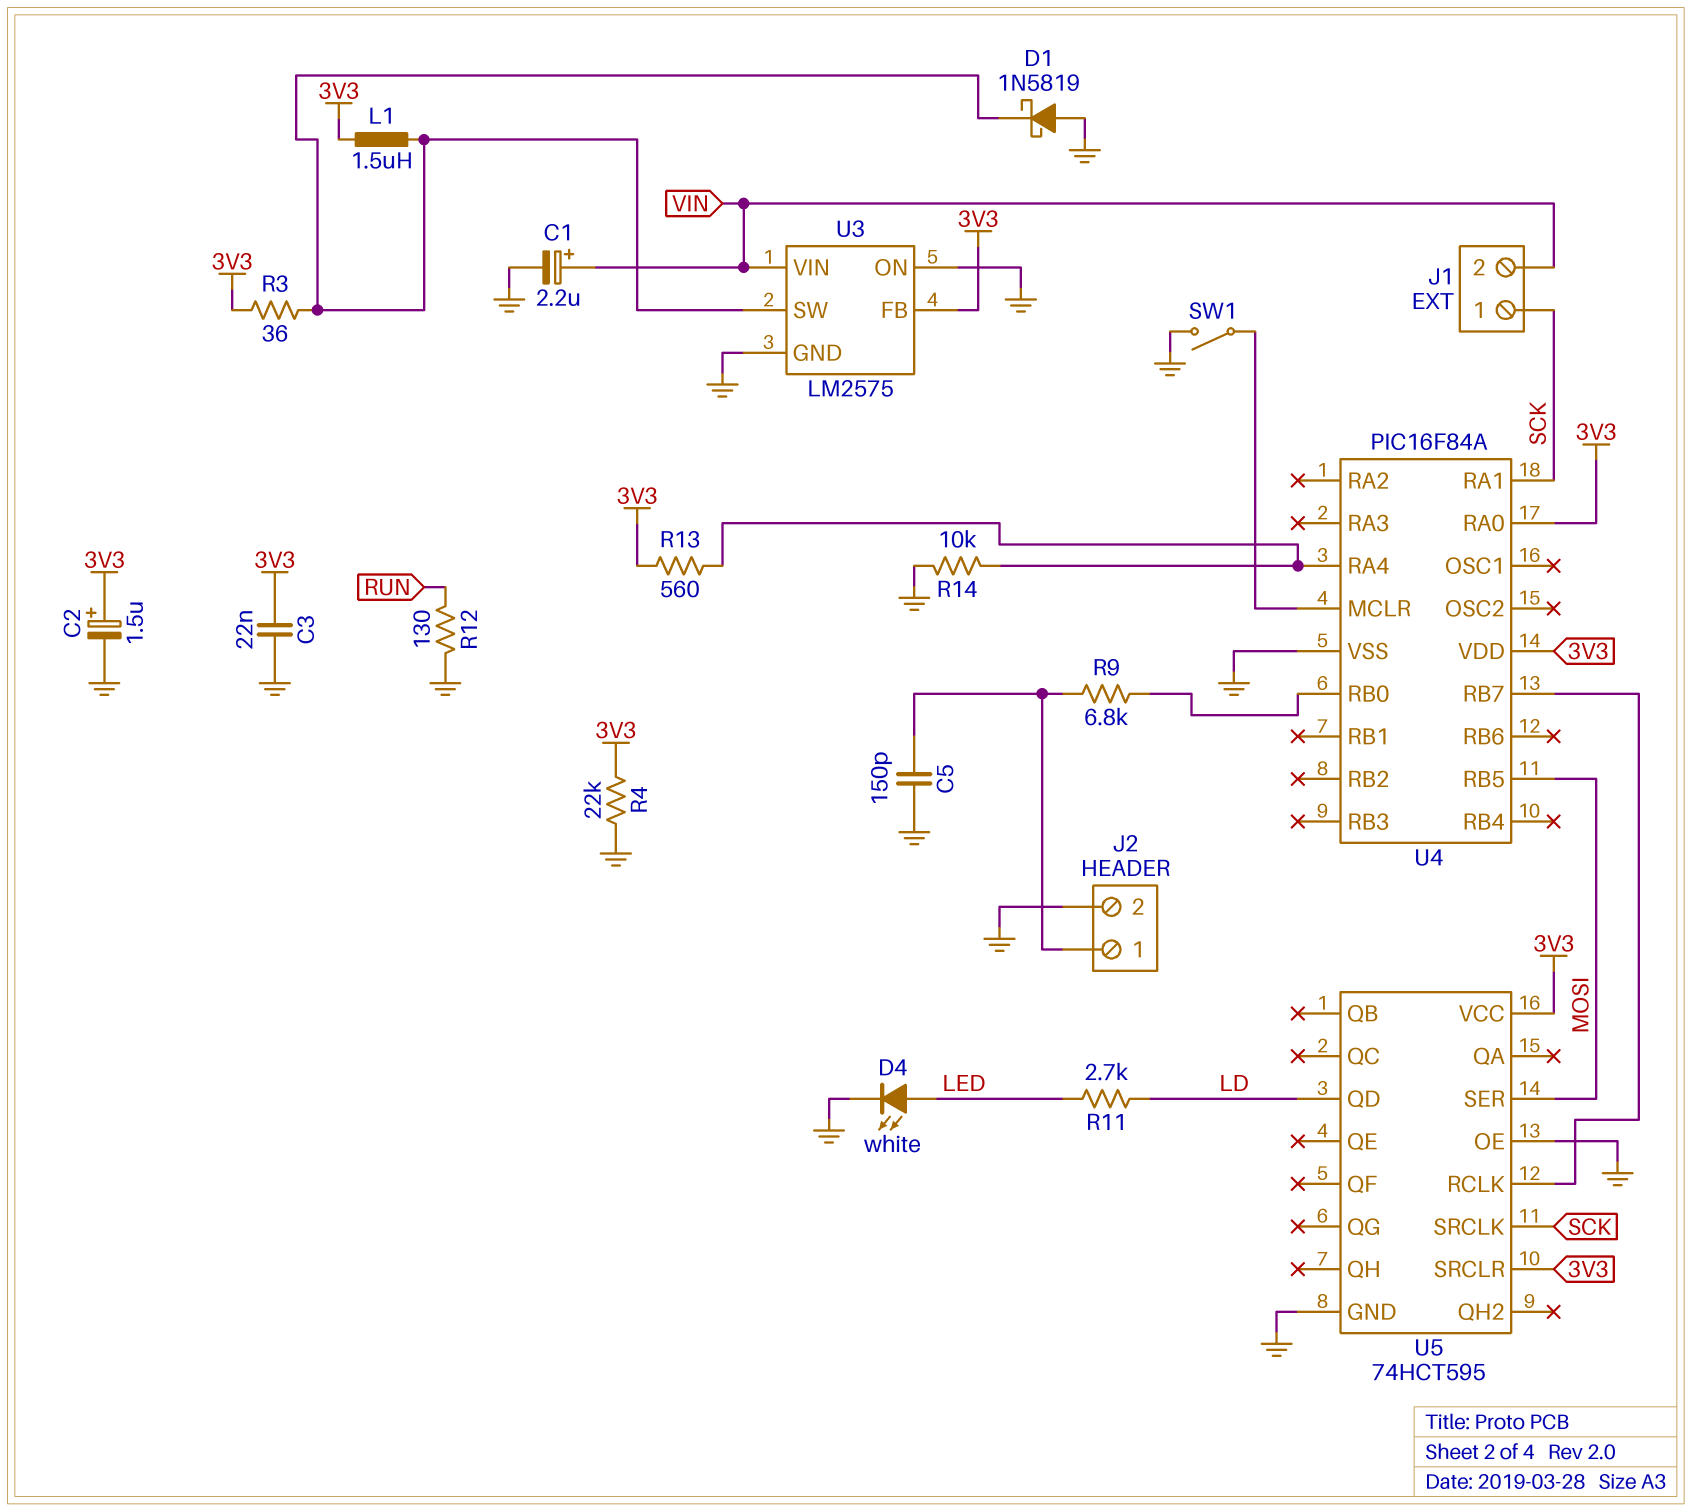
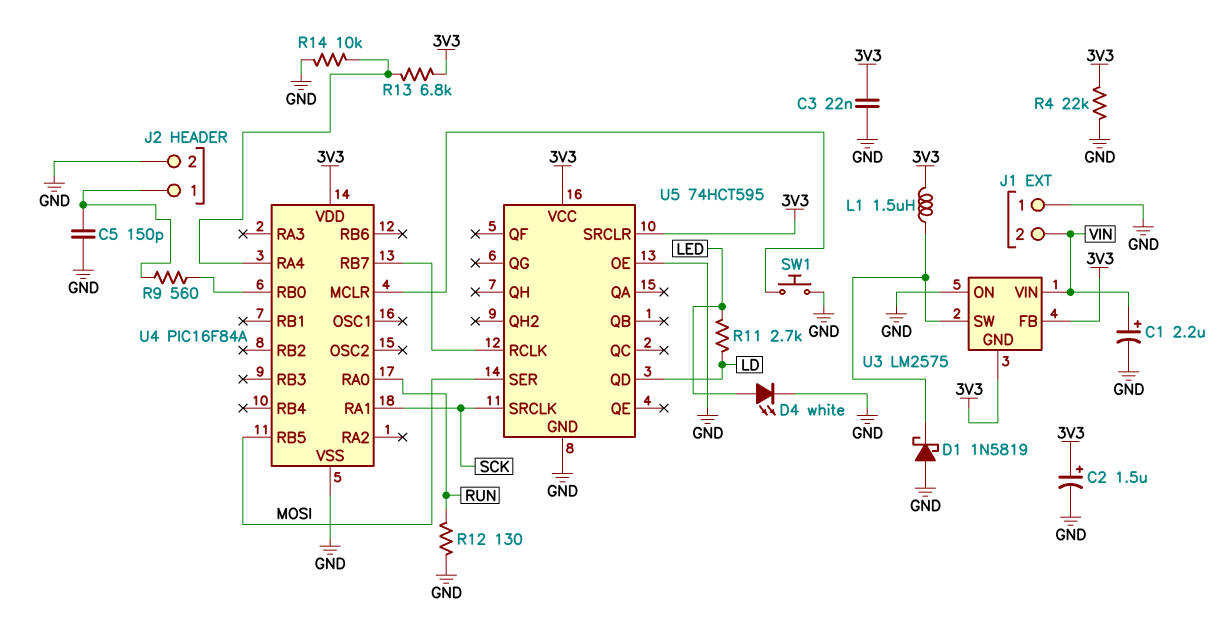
J1 pin 1: SCK -> GND
R3: 36 (3V3, U3/SW) -> none
R9: 6.8k (J2/1, U4/RB0) -> 560 (J2/1, U4/RB0)
R13: 560 (3V3, U4/RA4) -> 6.8k (3V3, U4/RA4)
SW1: switch (GND, U4/MCLR) -> button (GND, U4/MCLR)
U3 pin GND: GND -> 3V3
U4 pin RA0: 3V3 -> RUN

